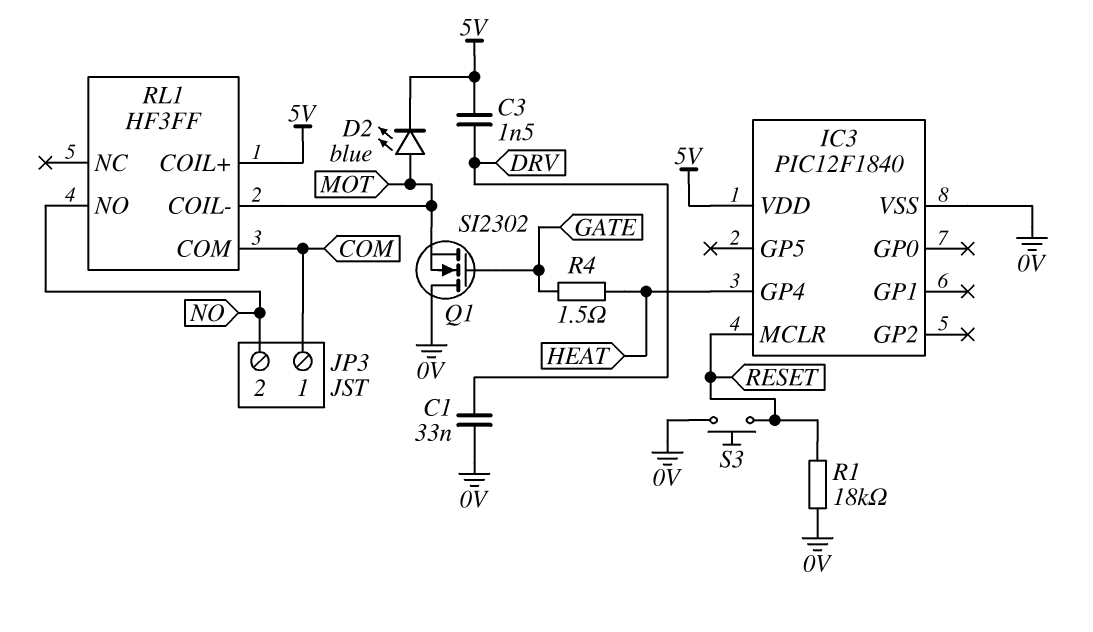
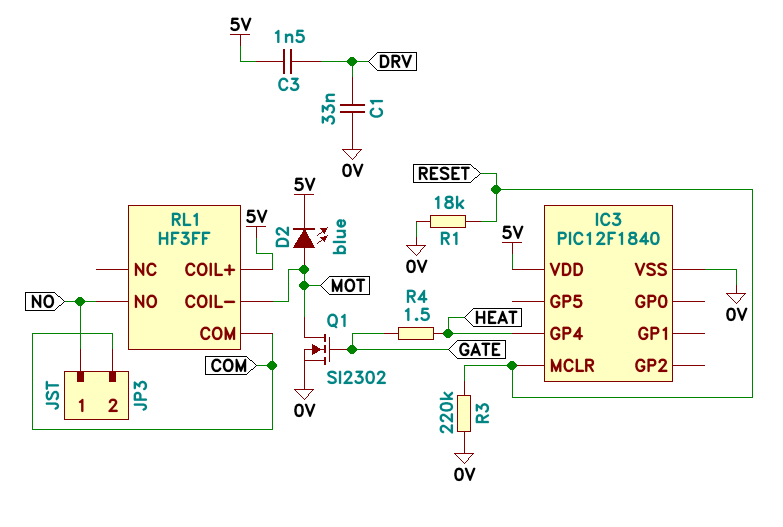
JP3 pin 1: COM -> NO
JP3 pin 2: NO -> COM
Q1: NMOS SI2302 (G GATE, D 0V, S MOT) -> NMOS SI2302 (G GATE, D MOT, S 0V)
R3: none -> 220k (0V, RESET)
S3: button (0V, RESET) -> none

